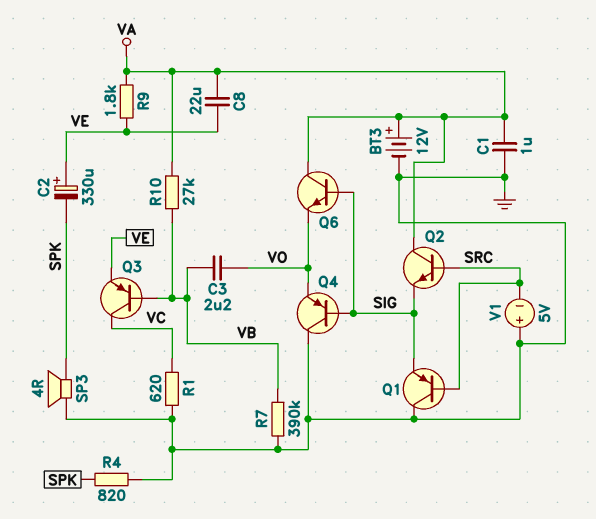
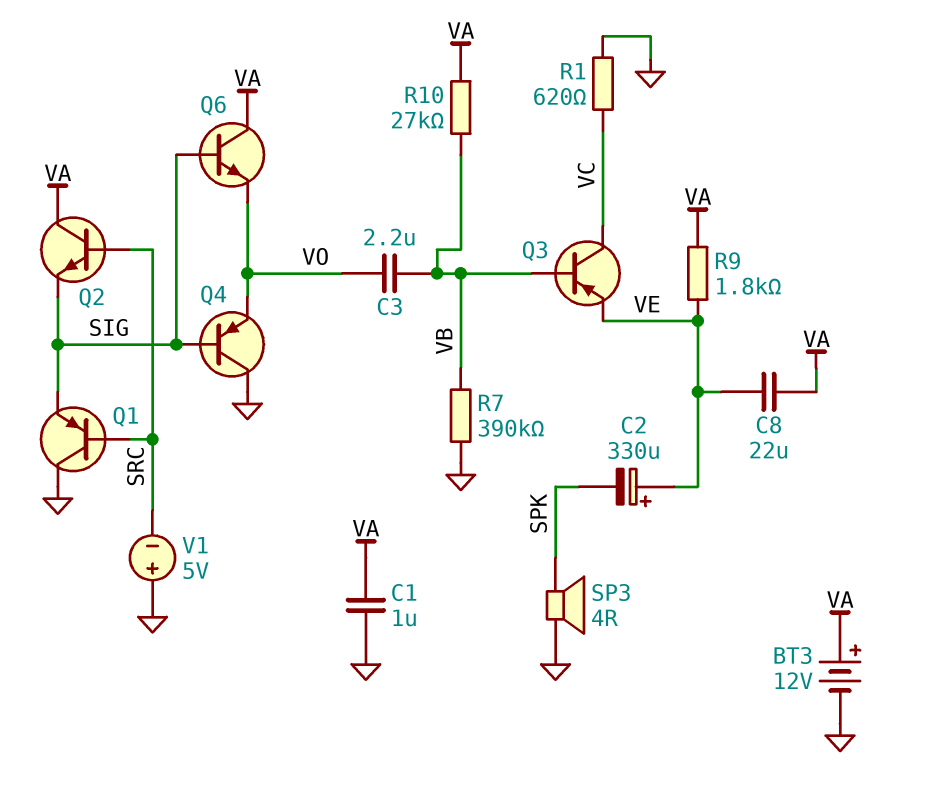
R4: 820 (GND, SPK) -> none

